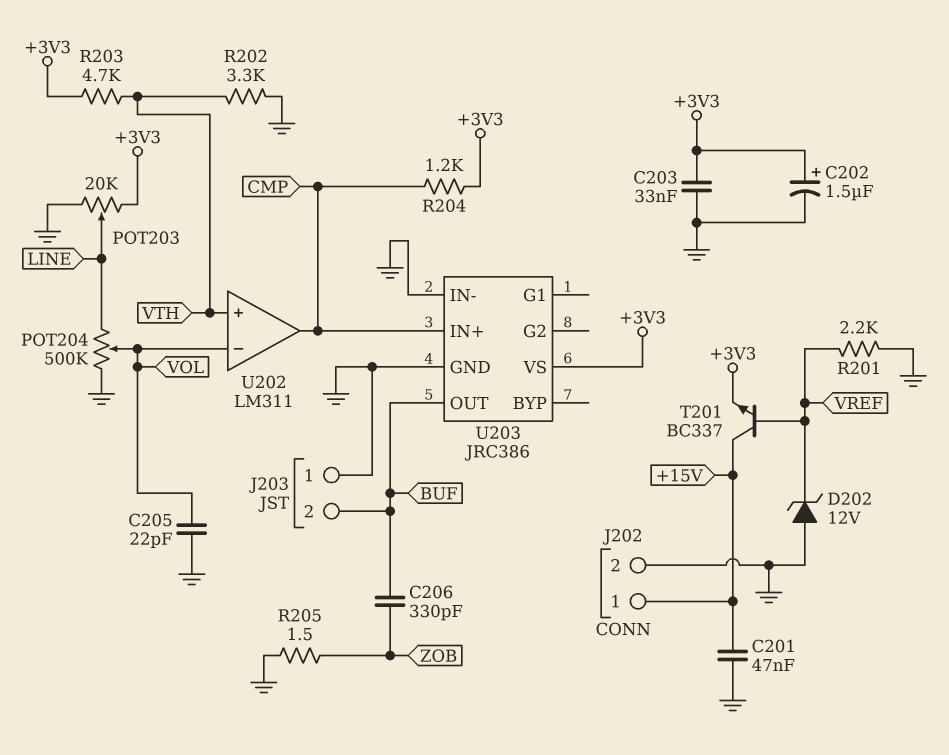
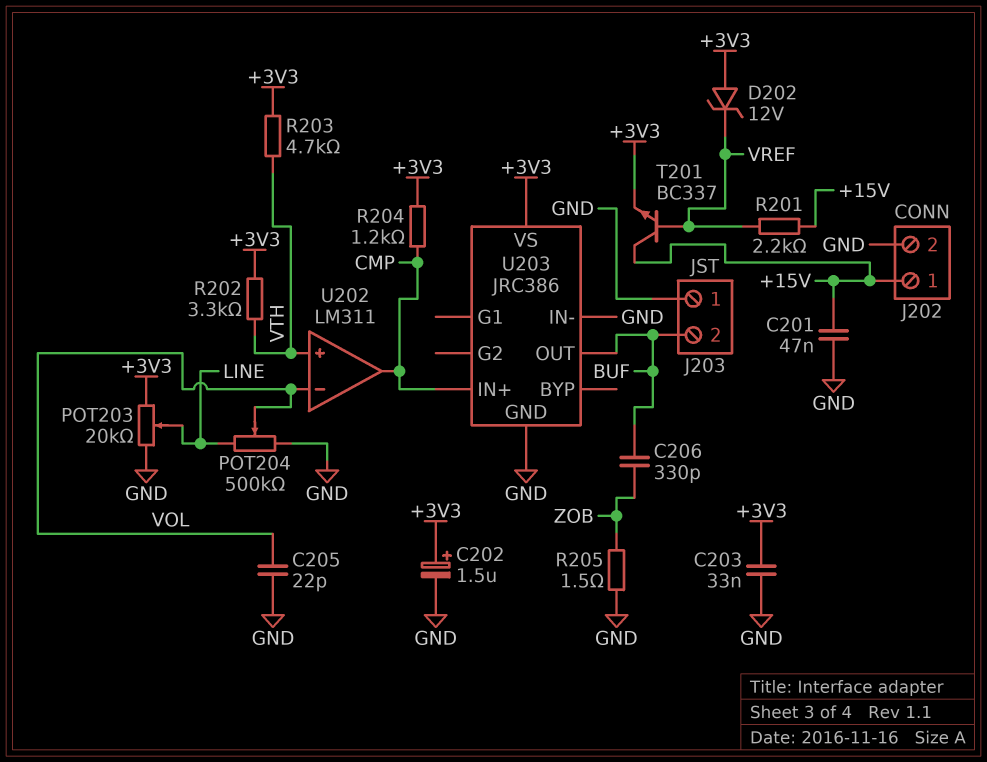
D202: zener 12V (A GND, K VREF) -> zener 12V (A +3V3, K VREF)
R201: 2.2k (GND, VREF) -> 2.2k (+15V, VREF)
R202: 3.3k (GND, VTH) -> 3.3k (+3V3, VTH)

